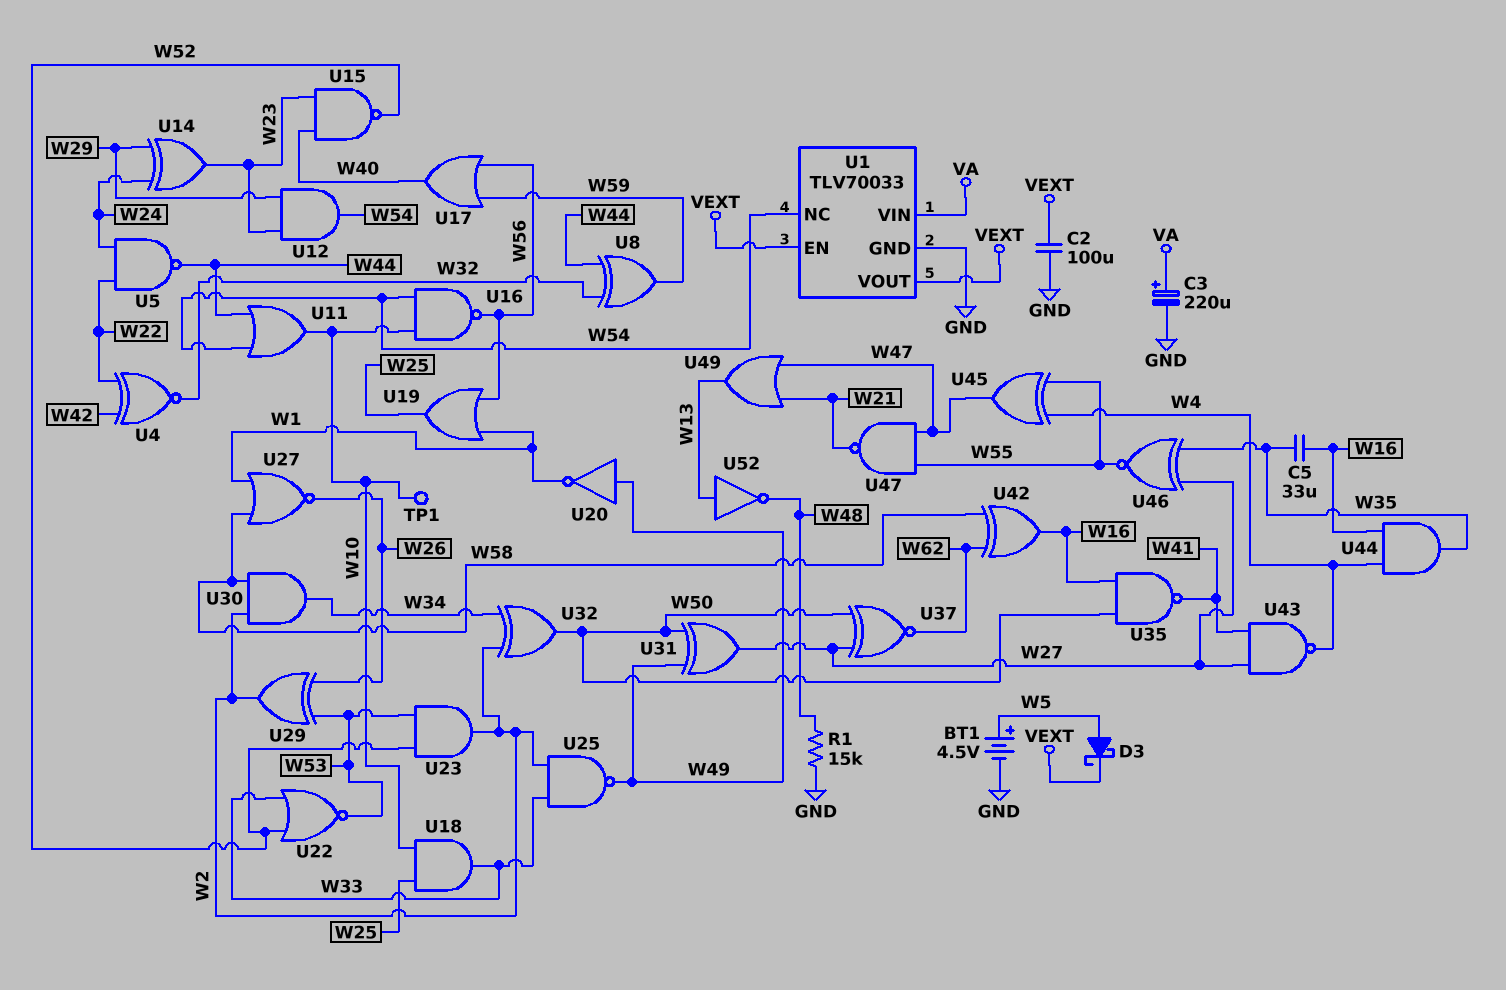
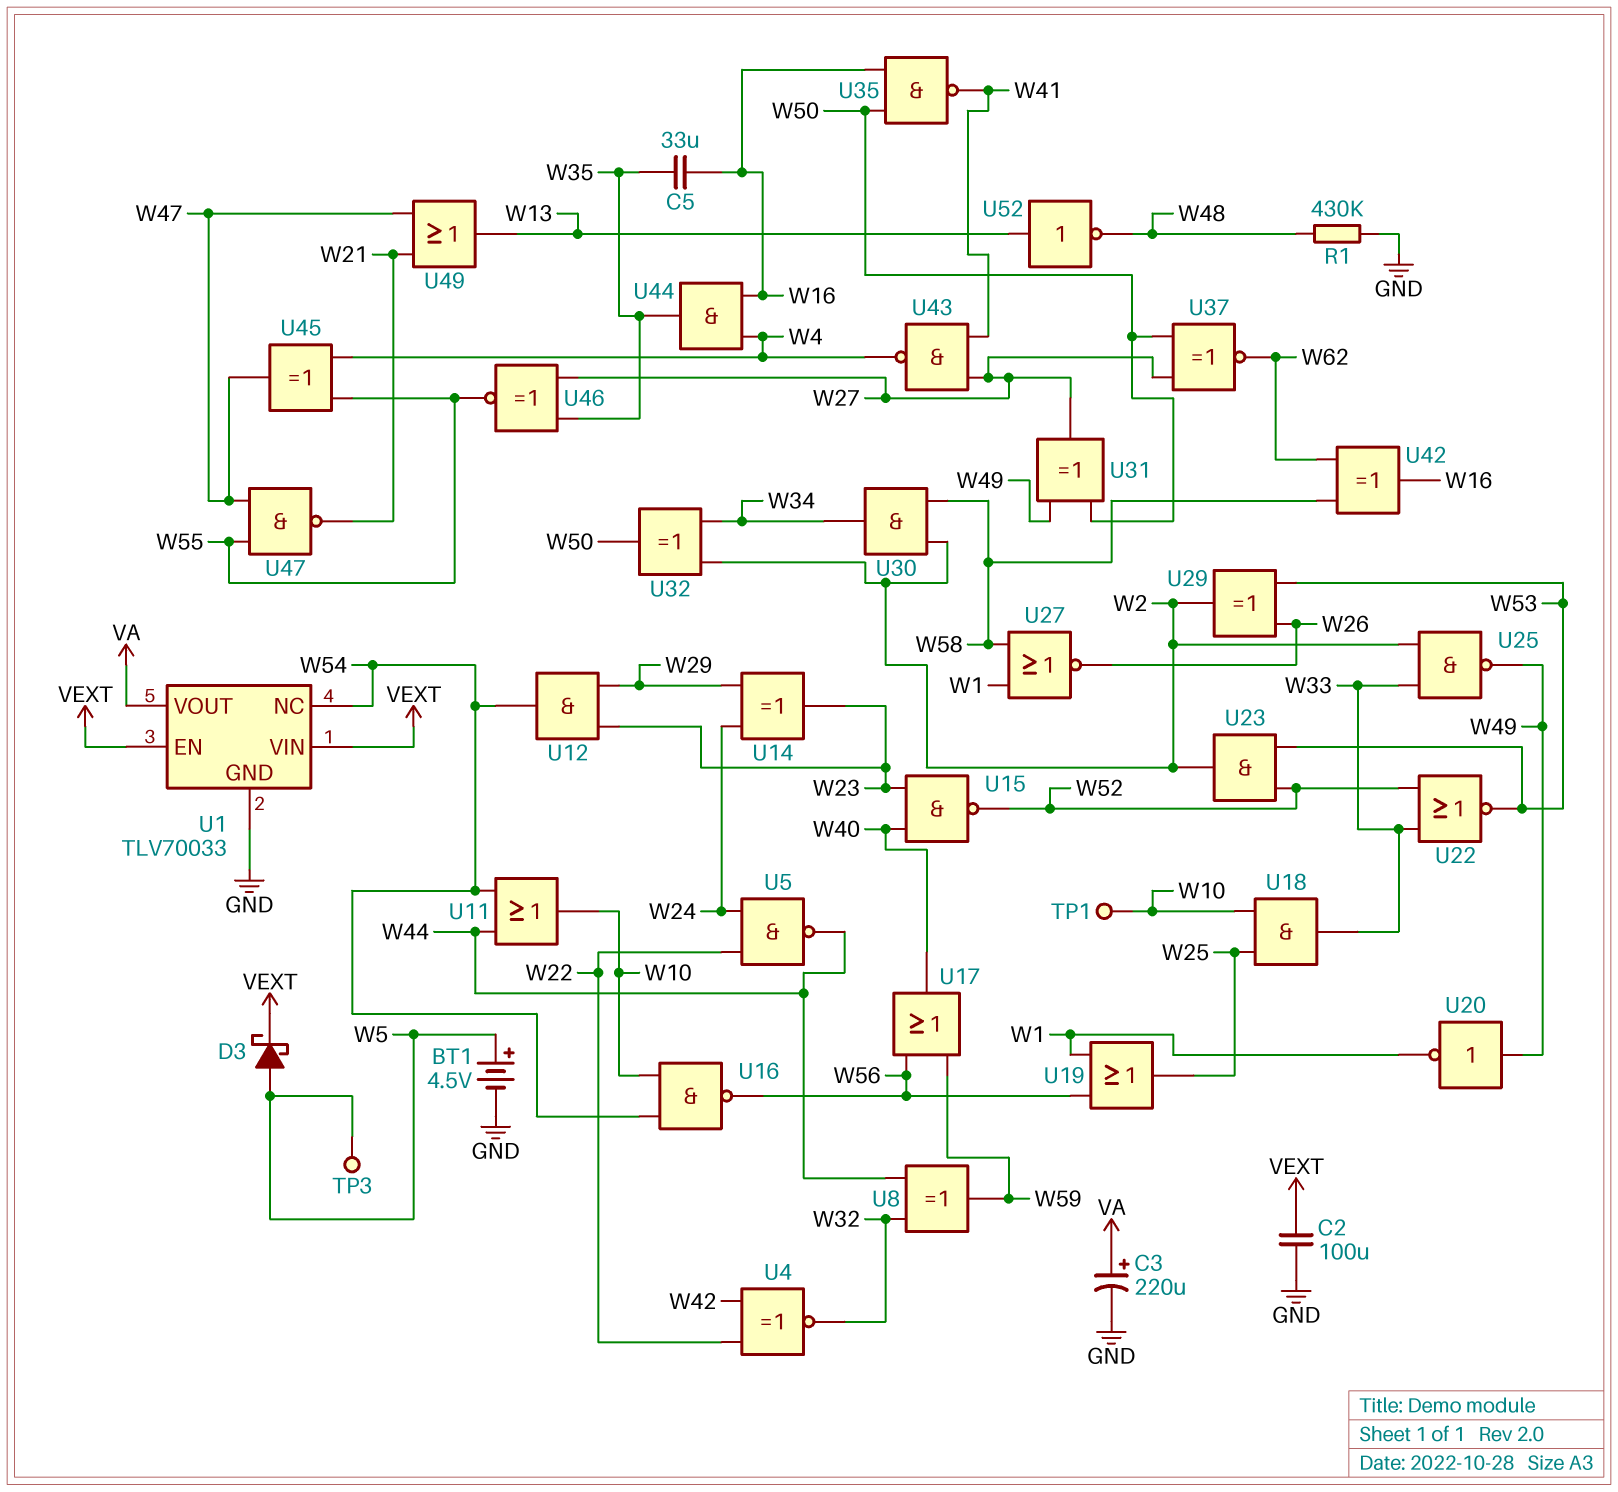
R1: 15k (GND, W48) -> 430k (GND, W48)
TP3: none -> test point (W5)
U1 pin VIN: VA -> VEXT
U1 pin VOUT: VEXT -> VA

